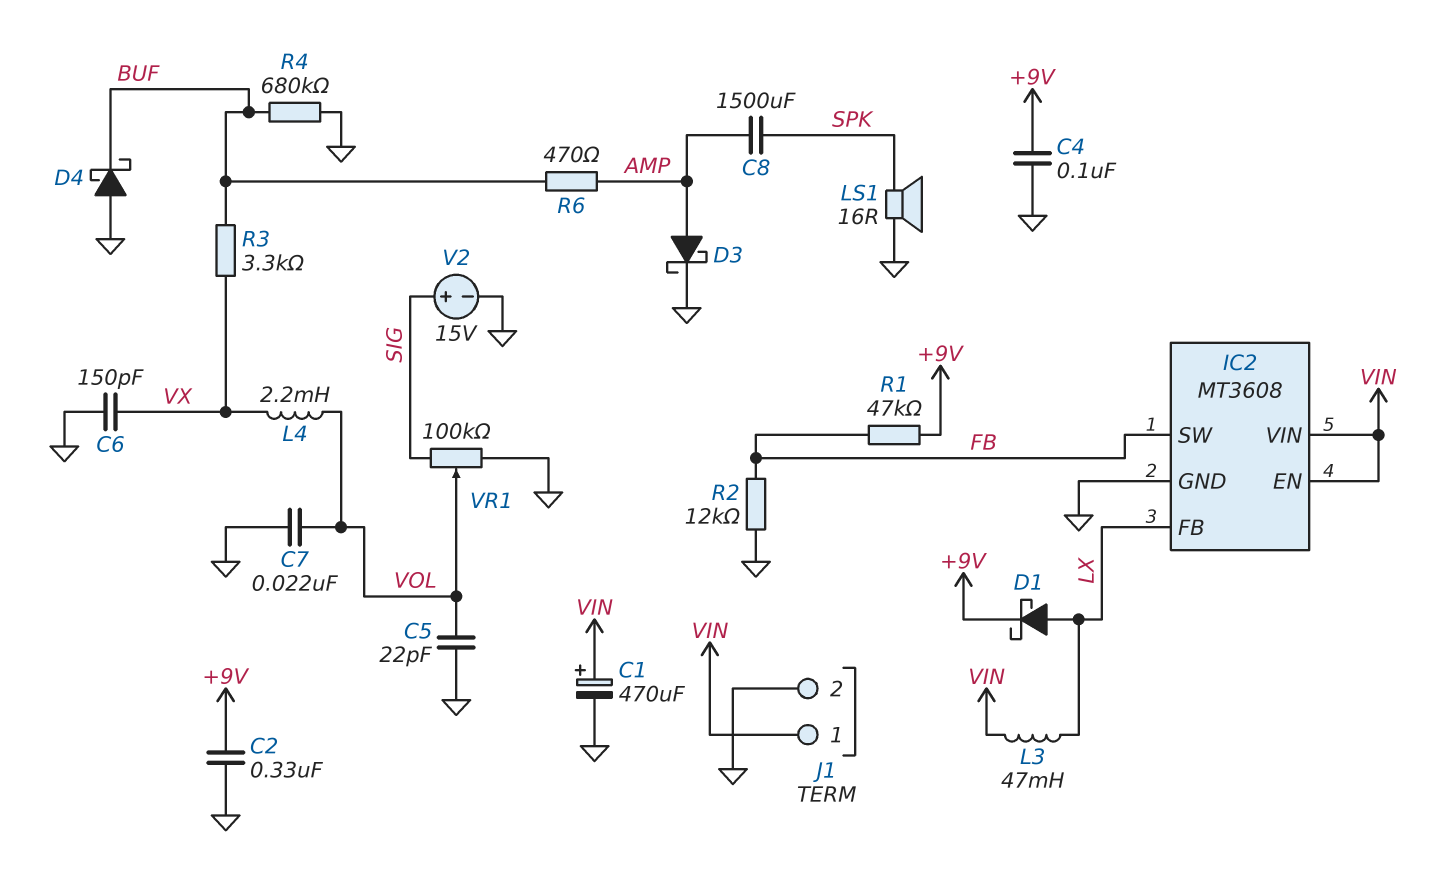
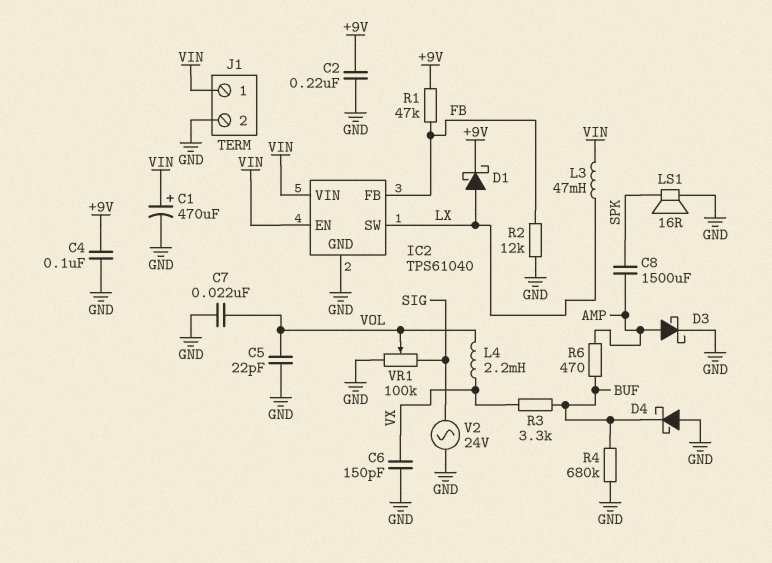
C2: 330nF (+9V, GND) -> 220nF (+9V, GND)
IC2: MT3608 -> TPS61040
IC2 pin FB: LX -> FB
IC2 pin SW: FB -> LX
V2: 15V (plus SIG, minus GND) -> AC 24V (GND, SIG)

